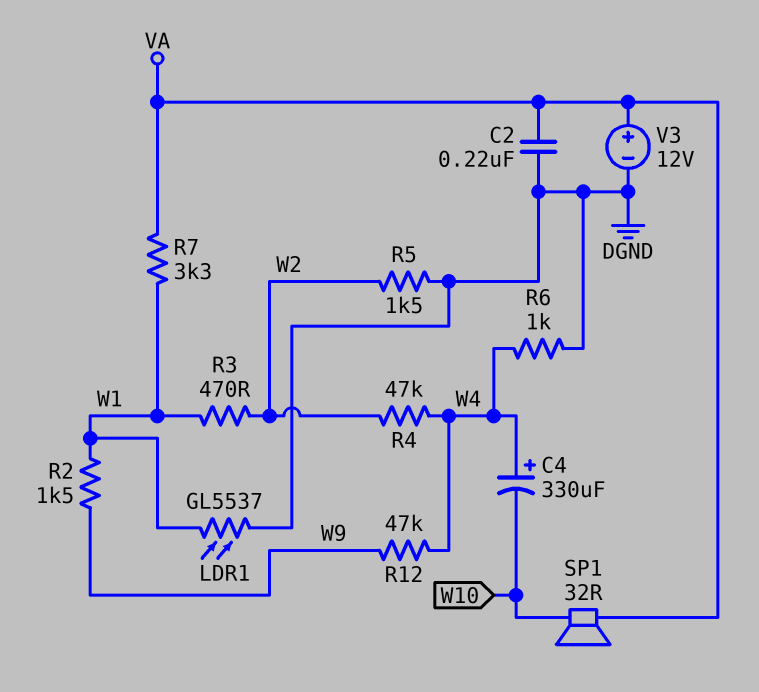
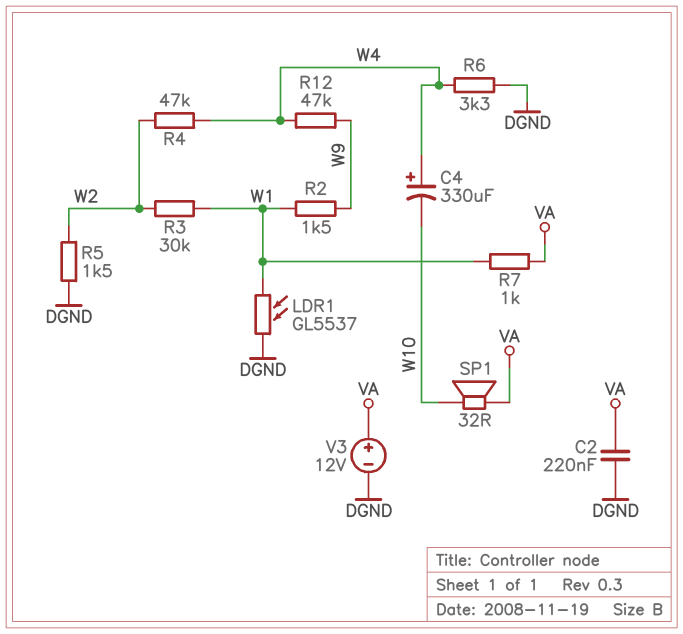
R3: 470 (W1, W2) -> 30k (W1, W2)
R6: 1k (DGND, W4) -> 3.3k (DGND, W4)
R7: 3.3k (VA, W1) -> 1k (VA, W1)

